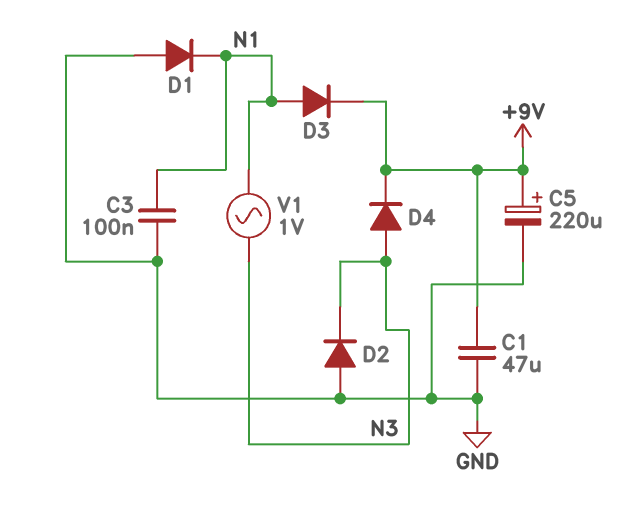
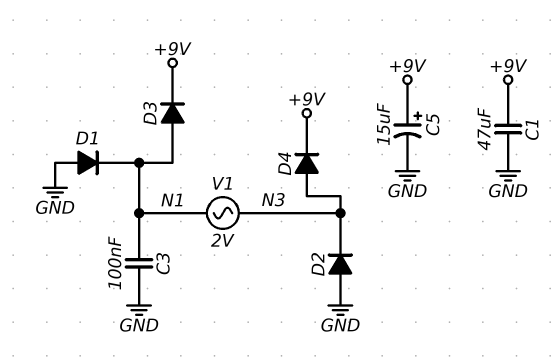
C5: 220uF (plus +9V, minus GND) -> 15uF (plus +9V, minus GND)
V1: AC 1V (N1, N3) -> AC 2V (N1, N3)

